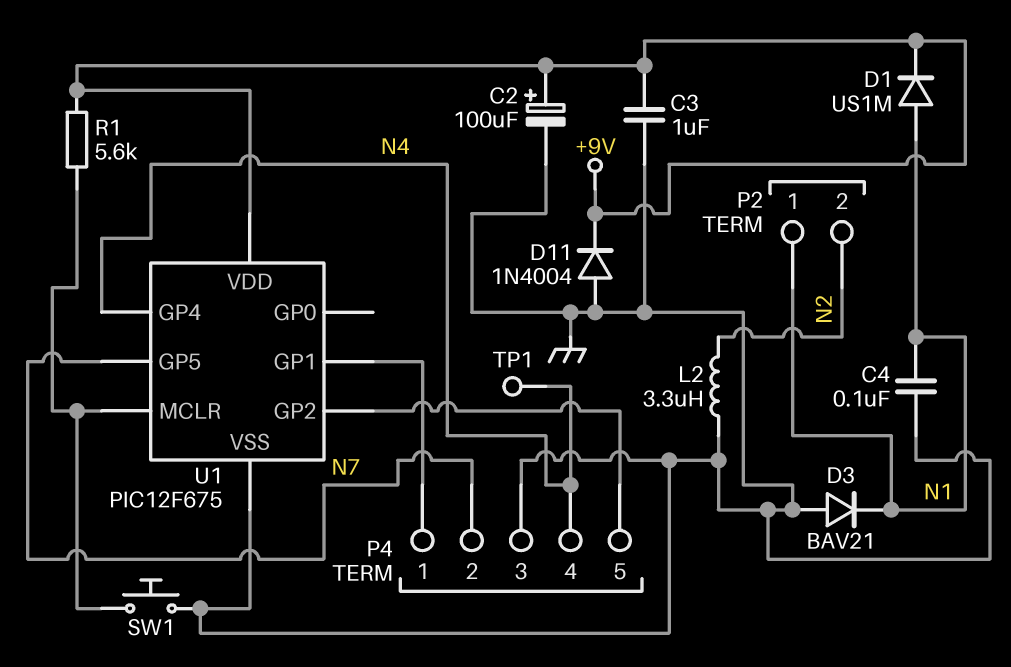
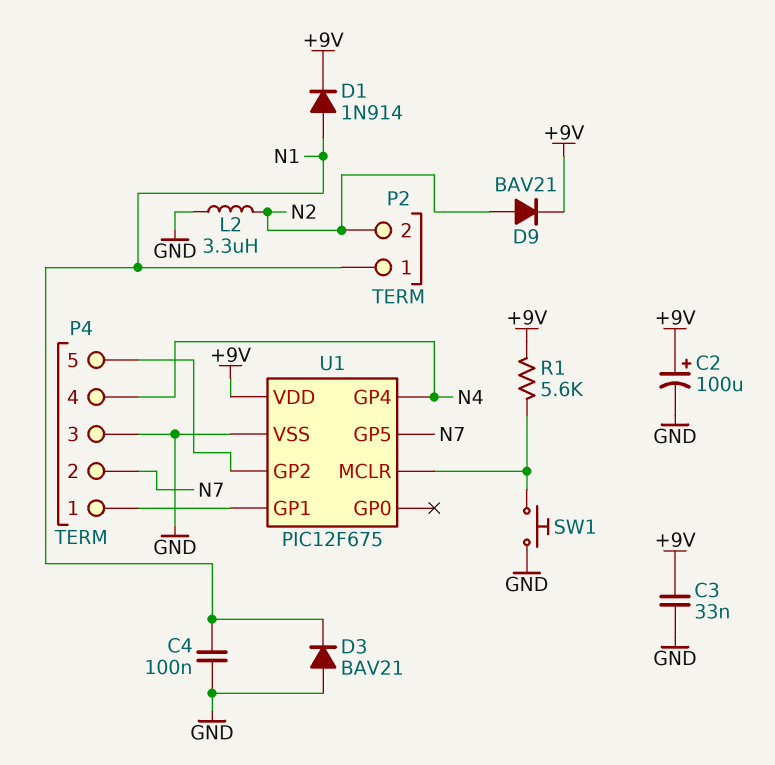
C3: 1uF (+9V, GND) -> 33nF (+9V, GND)
D1: diode US1M (A N1, K +9V) -> diode 1N914 (A N1, K +9V)
D9: none -> diode BAV21 (A N2, K +9V)
D11: diode 1N4004 (A GND, K +9V) -> none
TP1: test point (N4) -> none

